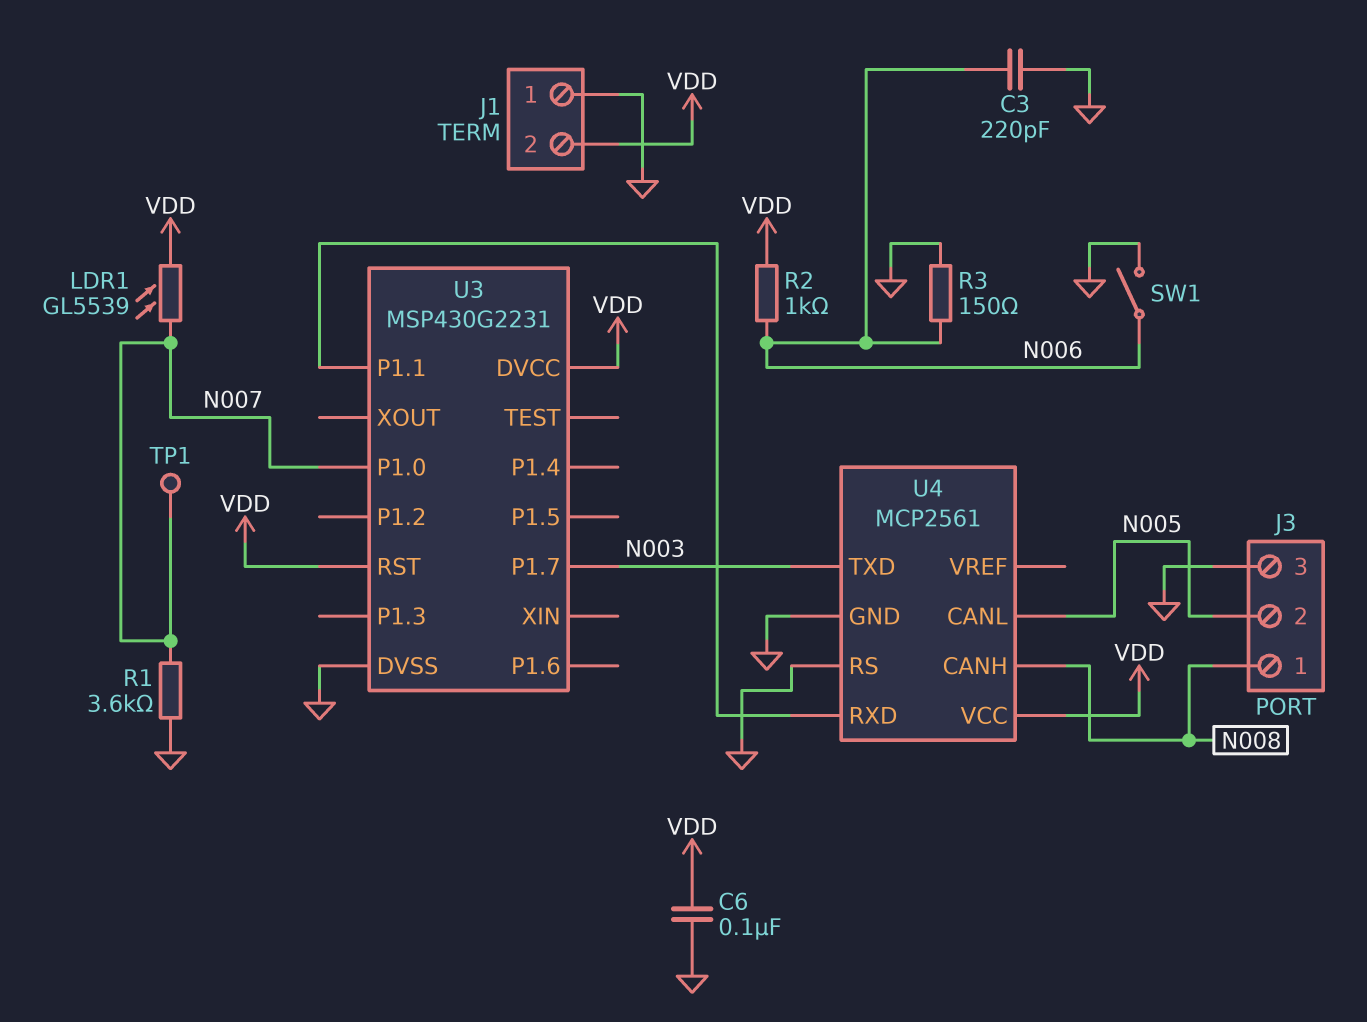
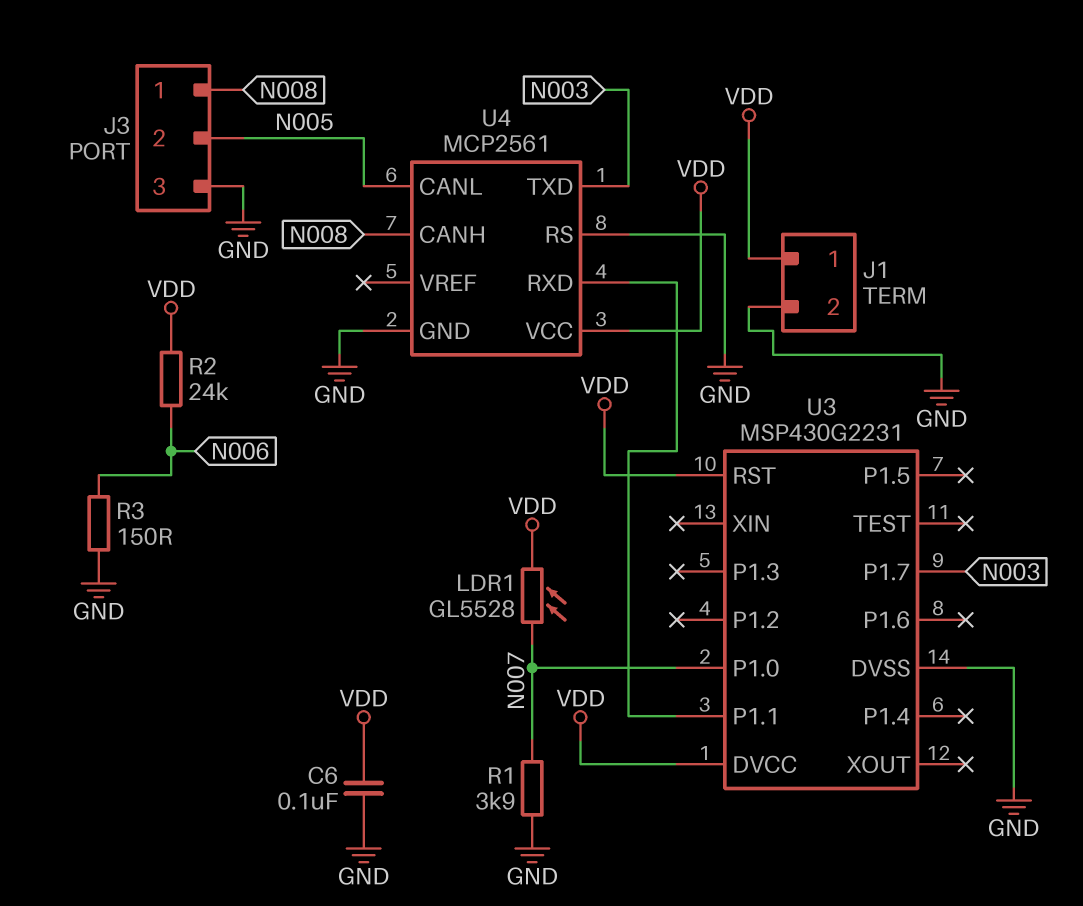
C3: 220pF (GND, N006) -> none
J1 pin 1: GND -> VDD
J1 pin 2: VDD -> GND
LDR1: GL5539 (N007, VDD) -> GL5528 (N007, VDD)
R1: 3.6k (GND, N007) -> 3.9k (GND, N007)
R2: 1k (N006, VDD) -> 24k (N006, VDD)
SW1: switch (GND, N006) -> none
TP1: test point (N007) -> none

